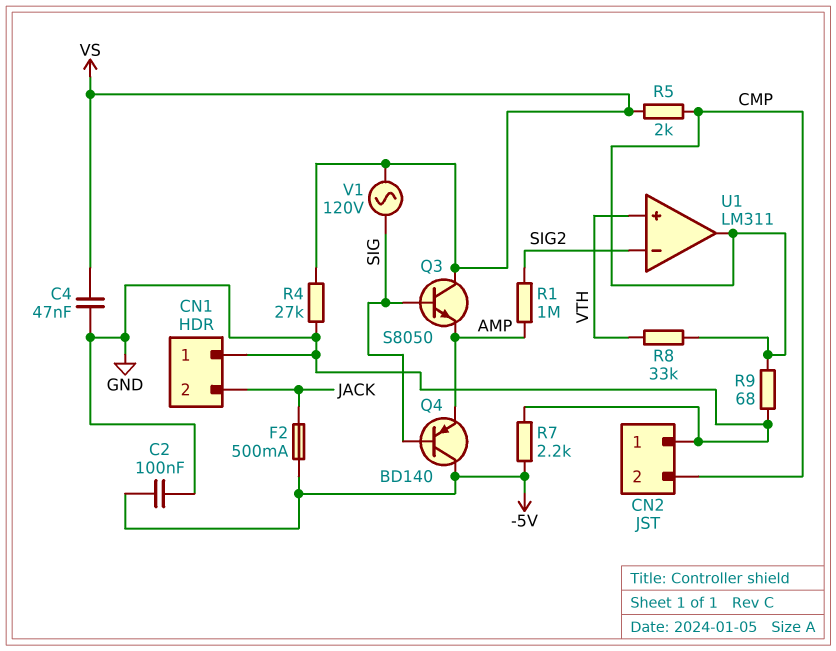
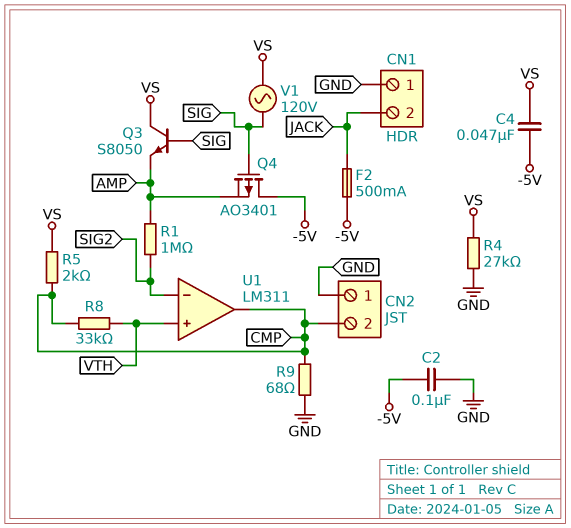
C4: 47nF (GND, VS) -> 47nF (-5V, VS)
Q4: PNP BD140 (B SIG, C -5V, E AMP) -> PMOS AO3401 (G SIG, D -5V, S AMP)
R7: 2.2k (-5V, GND) -> none

